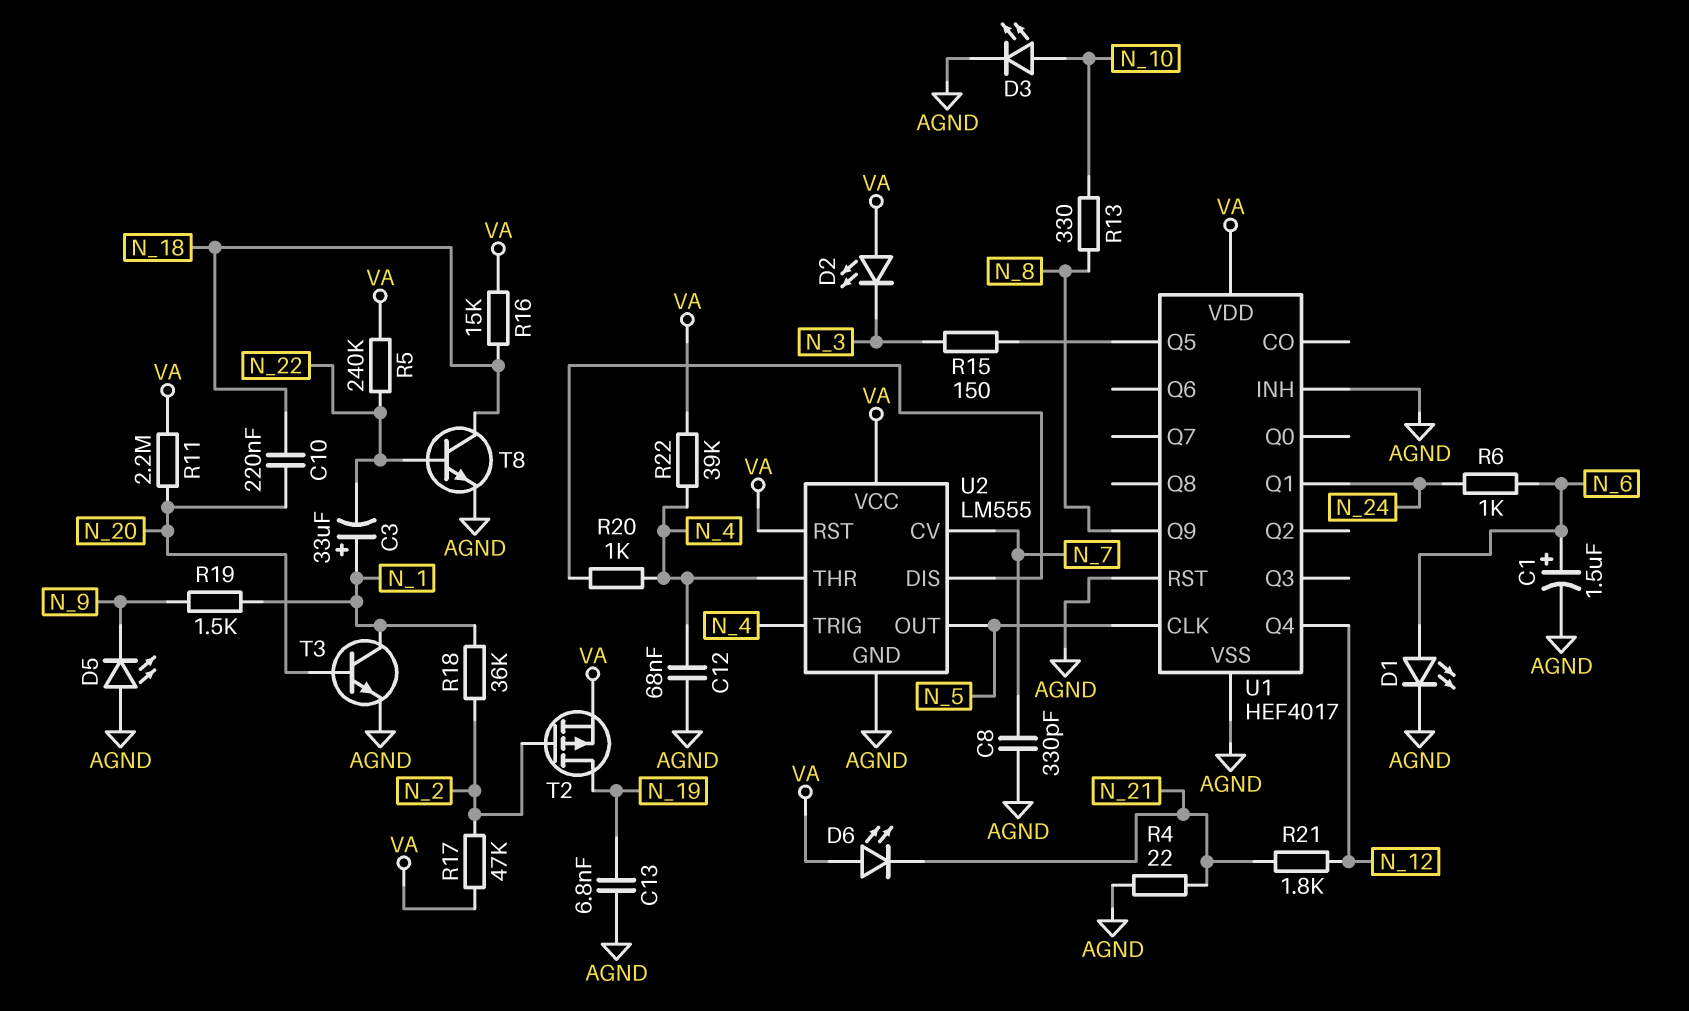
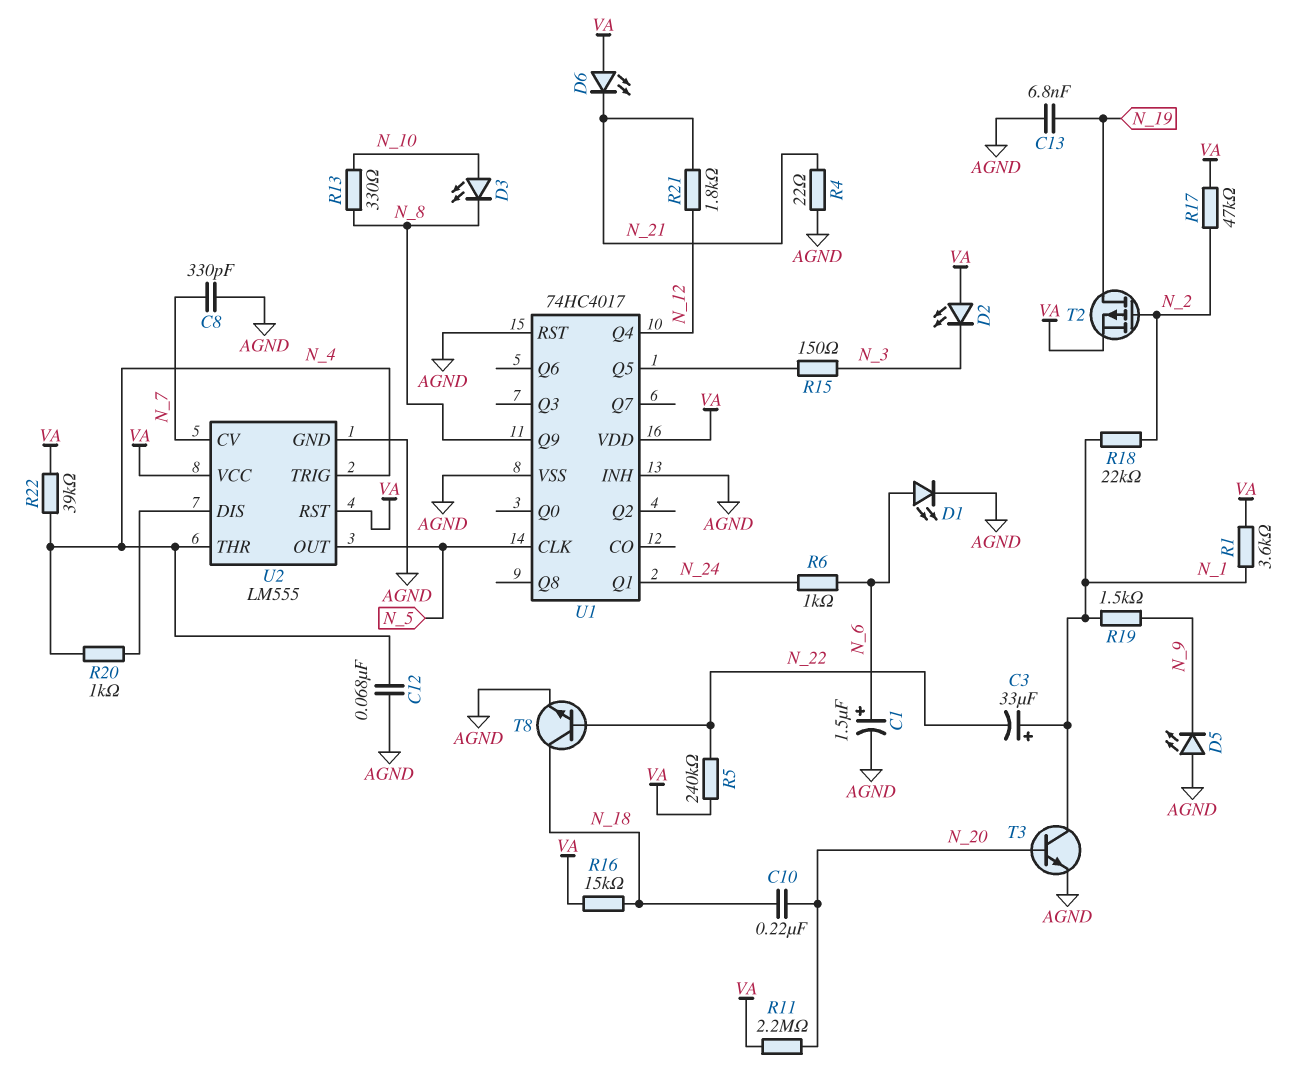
D3: LED (A N_10, K AGND) -> LED (A N_10, K N_8)
R1: none -> 3.6k (N_1, VA)
R18: 36k (N_1, N_2) -> 22k (N_1, N_2)
U1: HEF4017 -> 74HC4017

